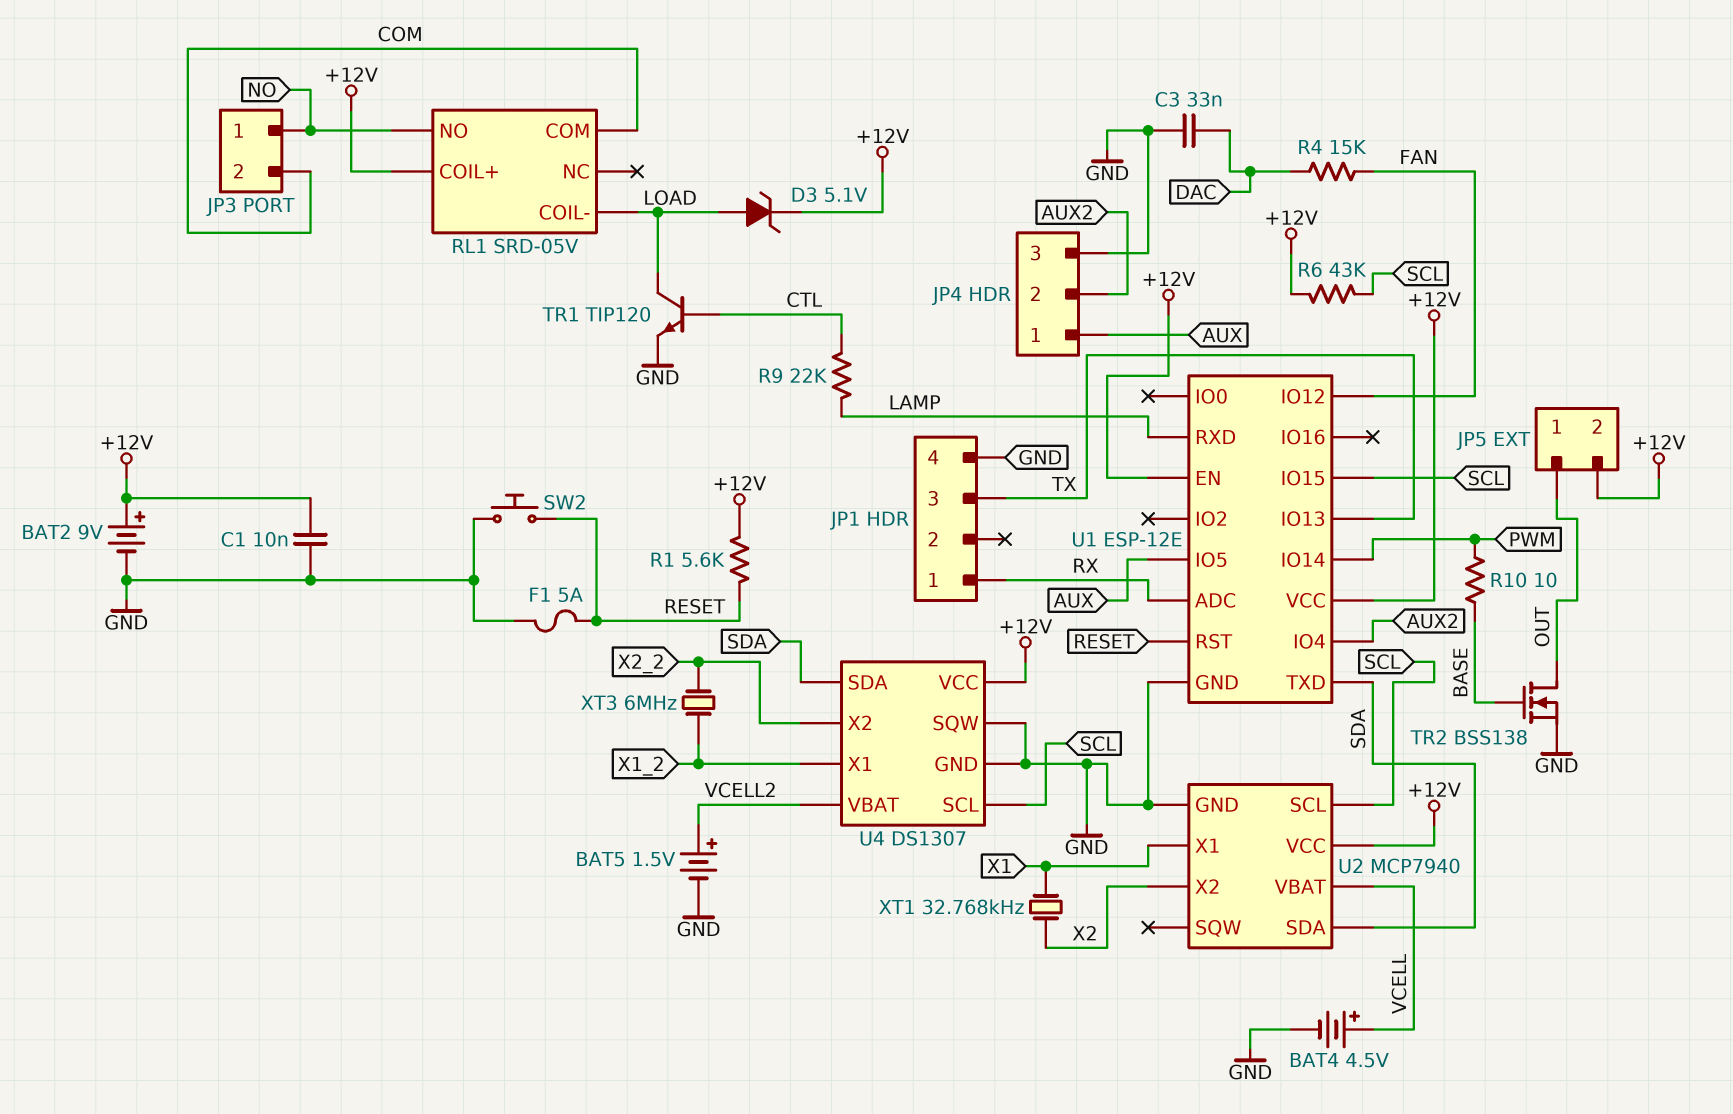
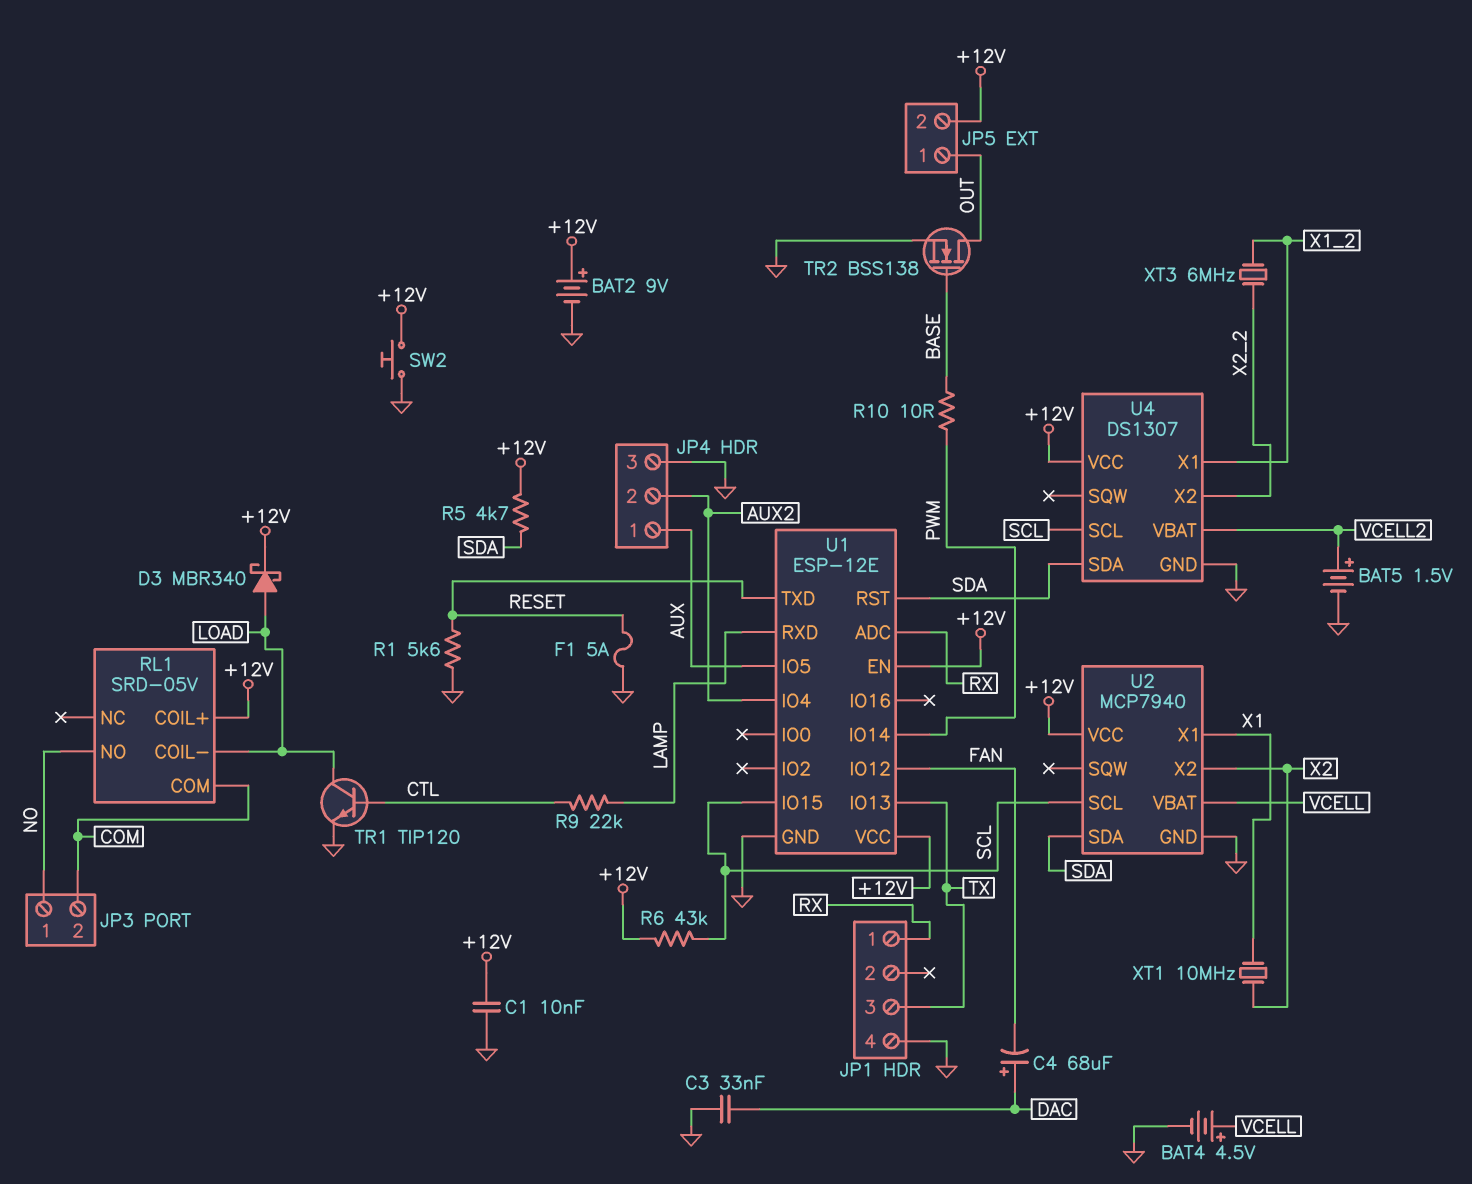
C4: none -> 68uF (plus DAC, minus FAN)
D3: zener 5.1V (A LOAD, K +12V) -> schottky MBR340 (A LOAD, K +12V)
R1: 5.6k (+12V, RESET) -> 5.6k (GND, RESET)
R4: 15k (DAC, FAN) -> none
R5: none -> 4.7k (+12V, SDA)
SW2: button (GND, RESET) -> button (+12V, GND)
U1 pin RST: RESET -> SDA
U1 pin TXD: SDA -> RESET
U4 pin SQW: GND -> none
XT1: 32.768kHz (X1, X2) -> 10MHz (X1, X2)

